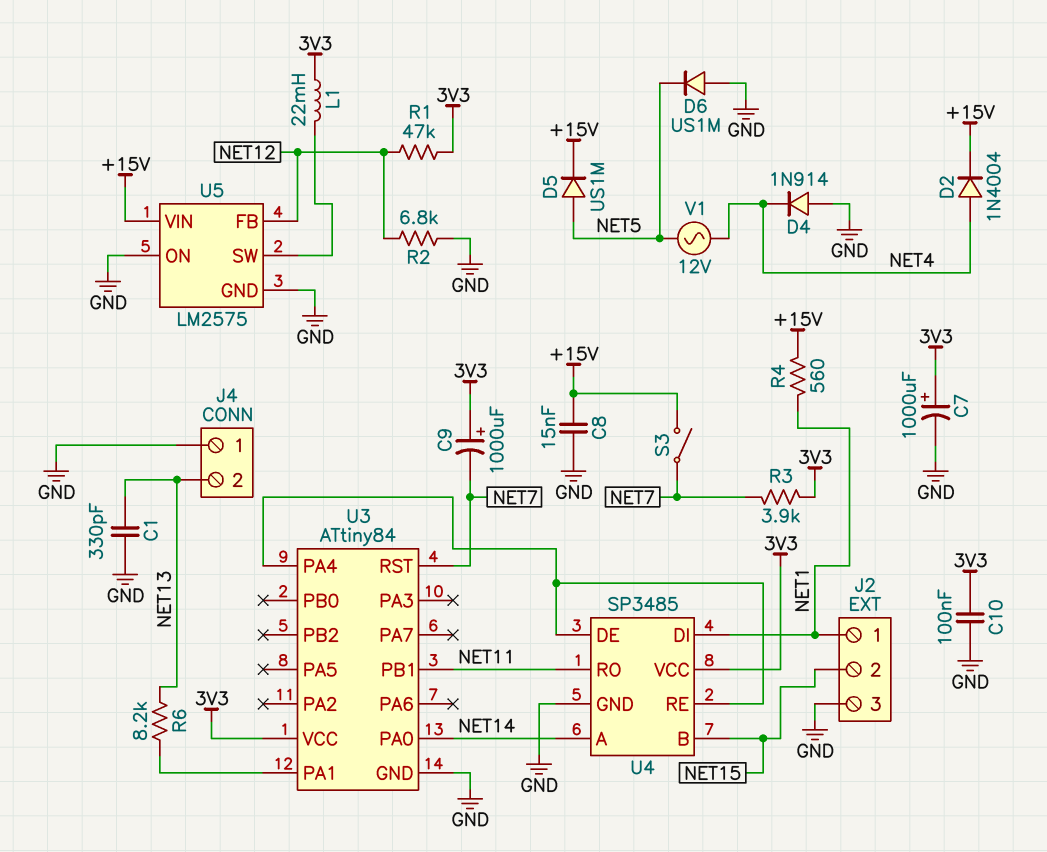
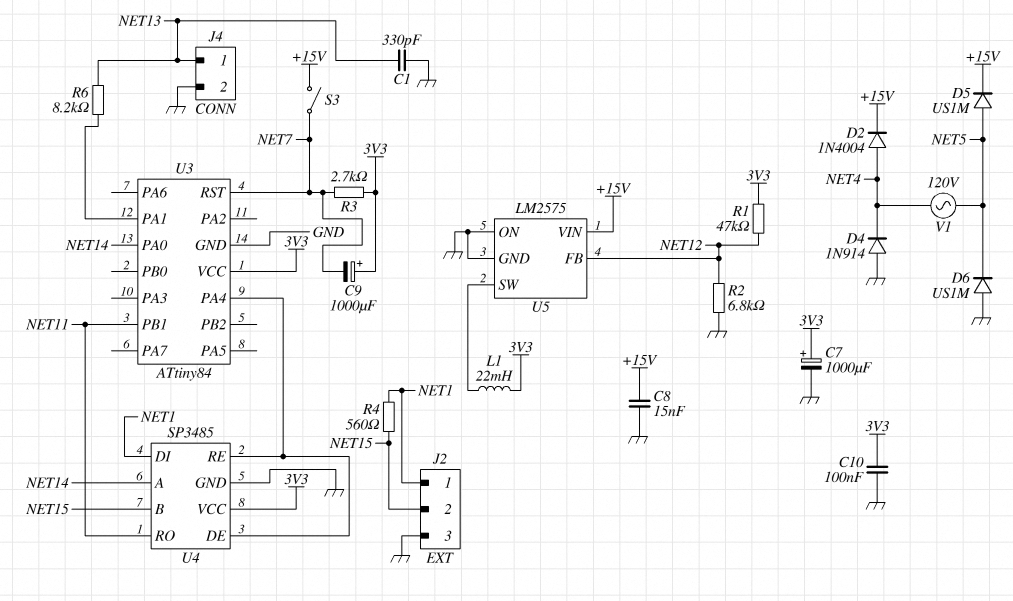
J4 pin 1: GND -> NET13
J4 pin 2: NET13 -> GND
R3: 3.9k (3V3, NET7) -> 2.7k (3V3, NET7)
R4: 560 (+15V, NET1) -> 560 (NET1, NET15)
V1: AC 12V (NET4, NET5) -> AC 120V (NET4, NET5)

